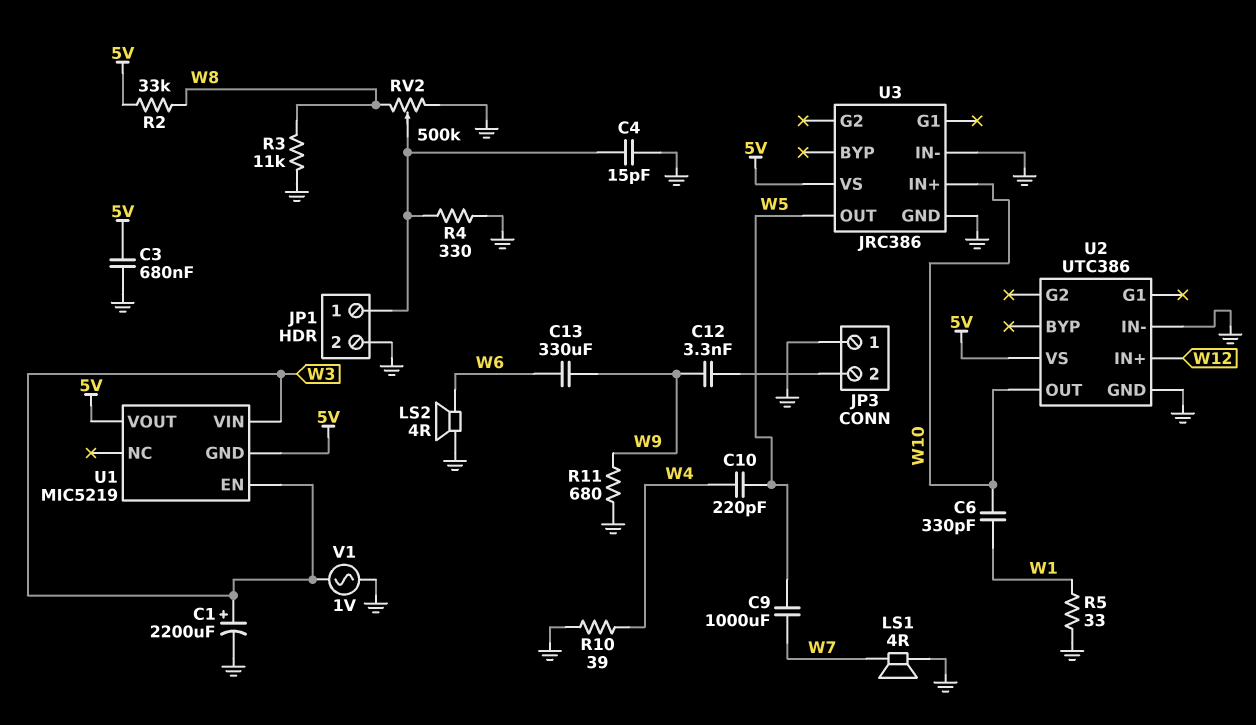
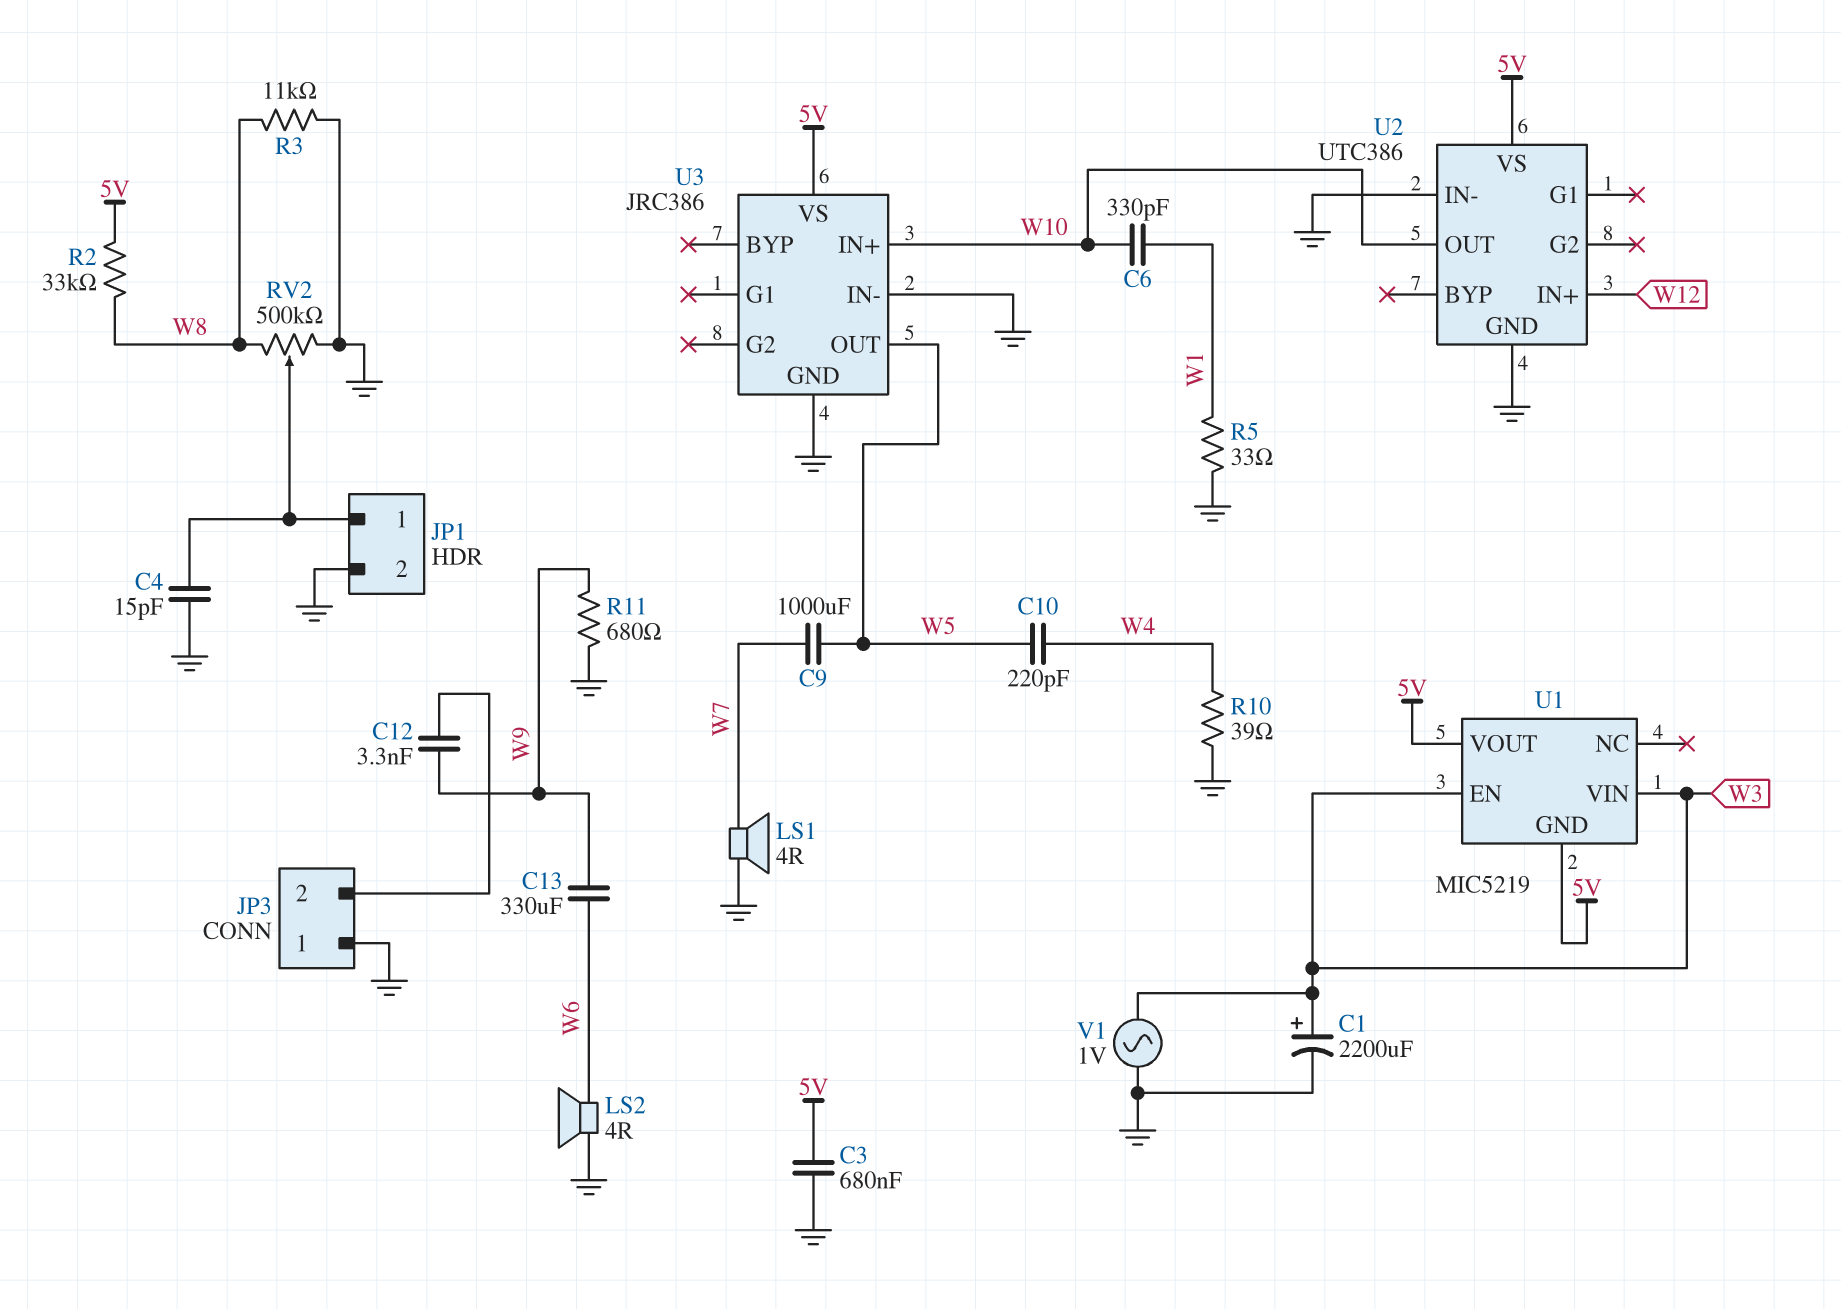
R4: 330 (GND, JP1/1) -> none

